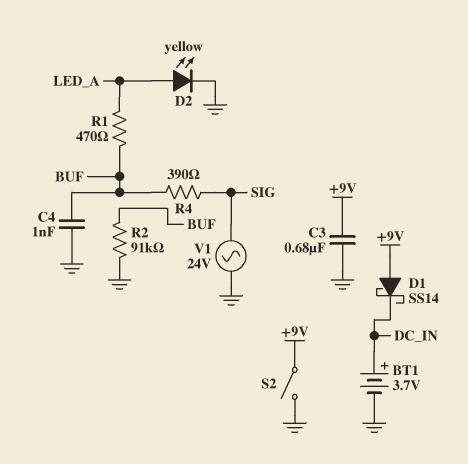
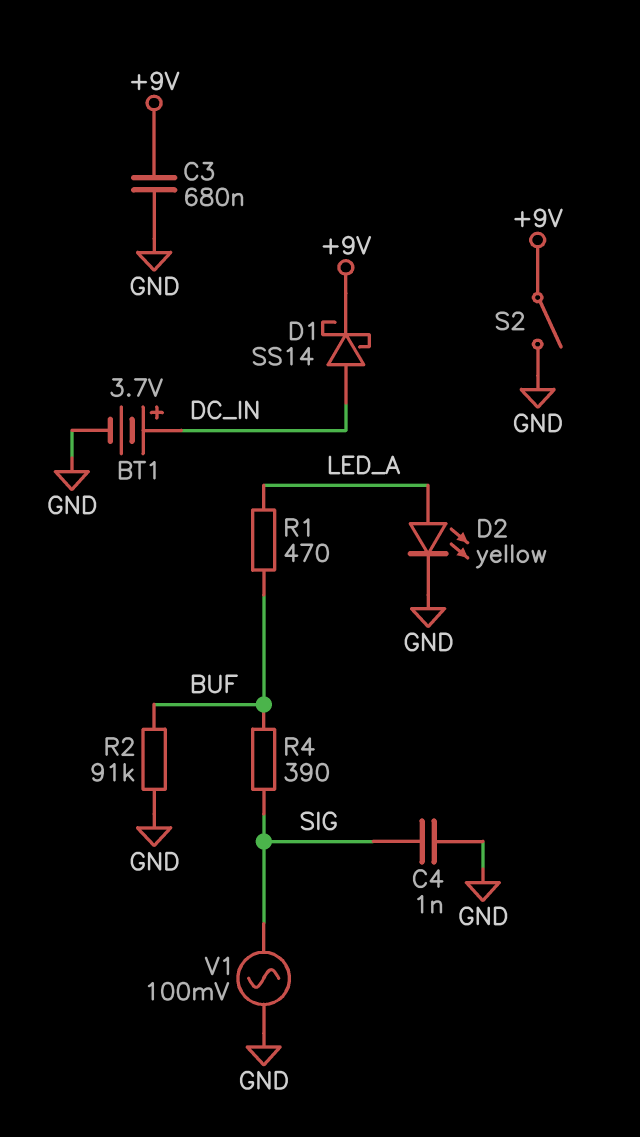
C4: 1nF (BUF, GND) -> 1nF (GND, SIG)
D1: schottky SS14 (A +9V, K DC_IN) -> schottky SS14 (A DC_IN, K +9V)
V1: AC 24V (GND, SIG) -> AC 100mV (GND, SIG)

